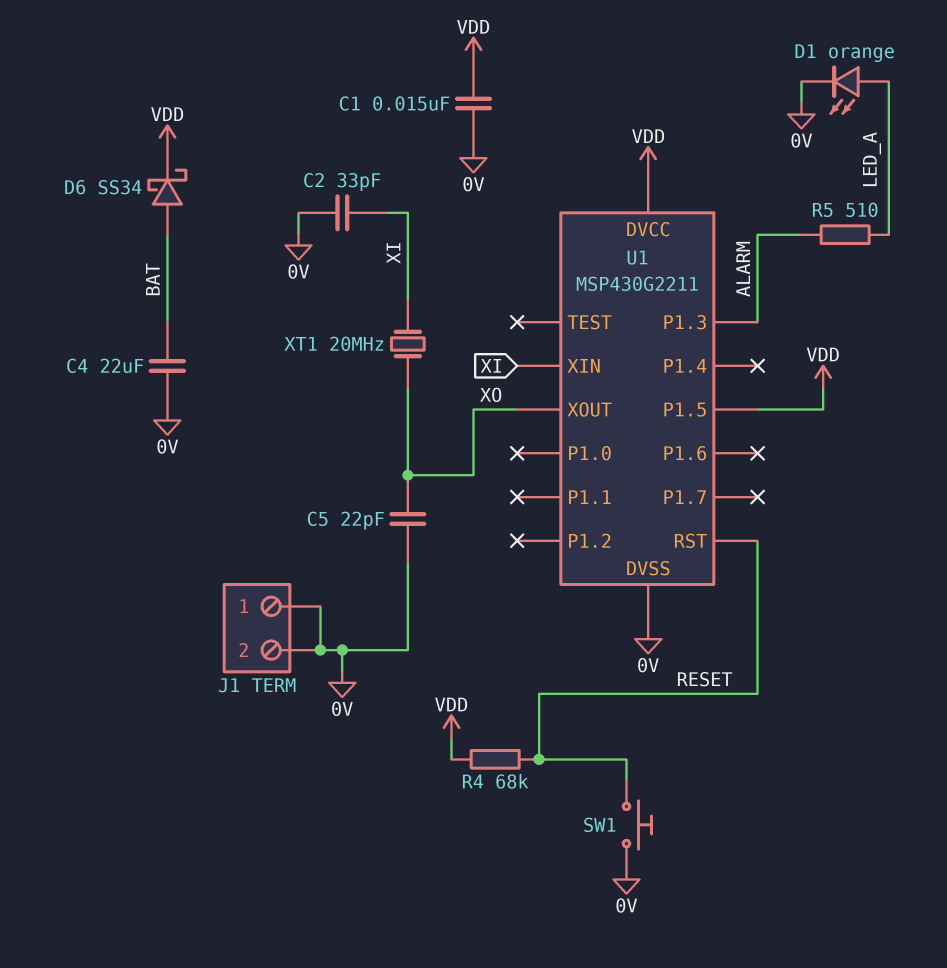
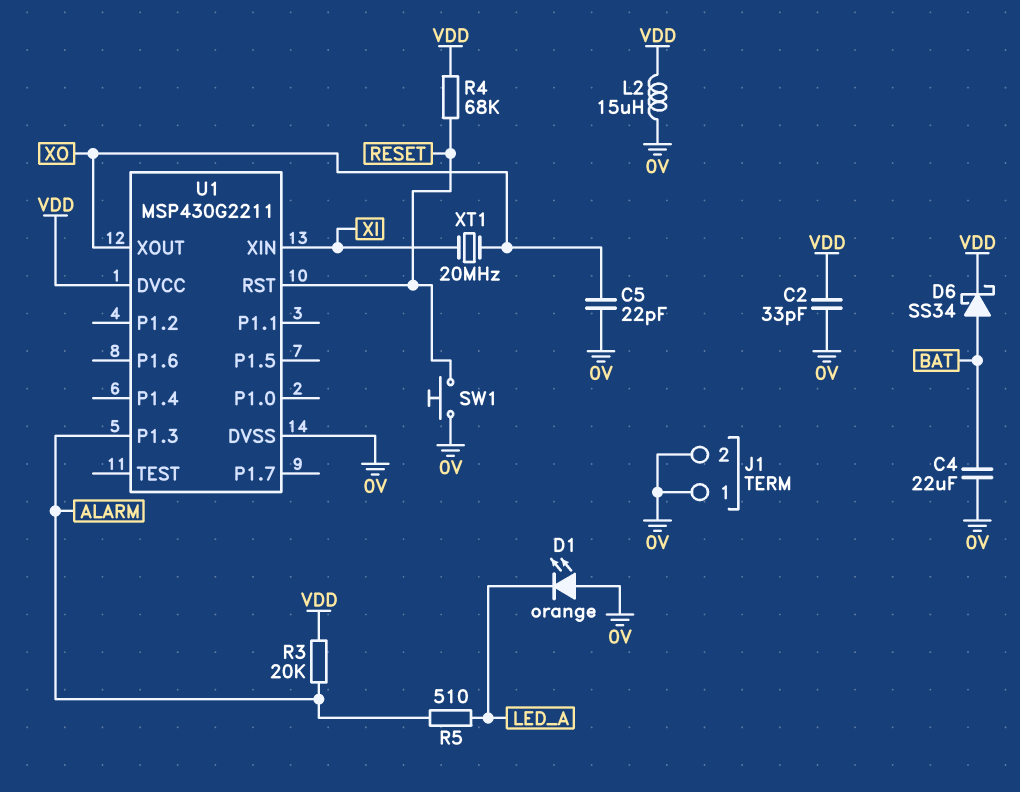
C1: 15nF (0V, VDD) -> none
C2: 33pF (0V, XI) -> 33pF (0V, VDD)
D1: LED orange (A LED_A, K 0V) -> LED orange (A 0V, K LED_A)
L2: none -> 15uH (0V, VDD)
R3: none -> 20k (ALARM, VDD)
U1 pin P1.5: VDD -> none

